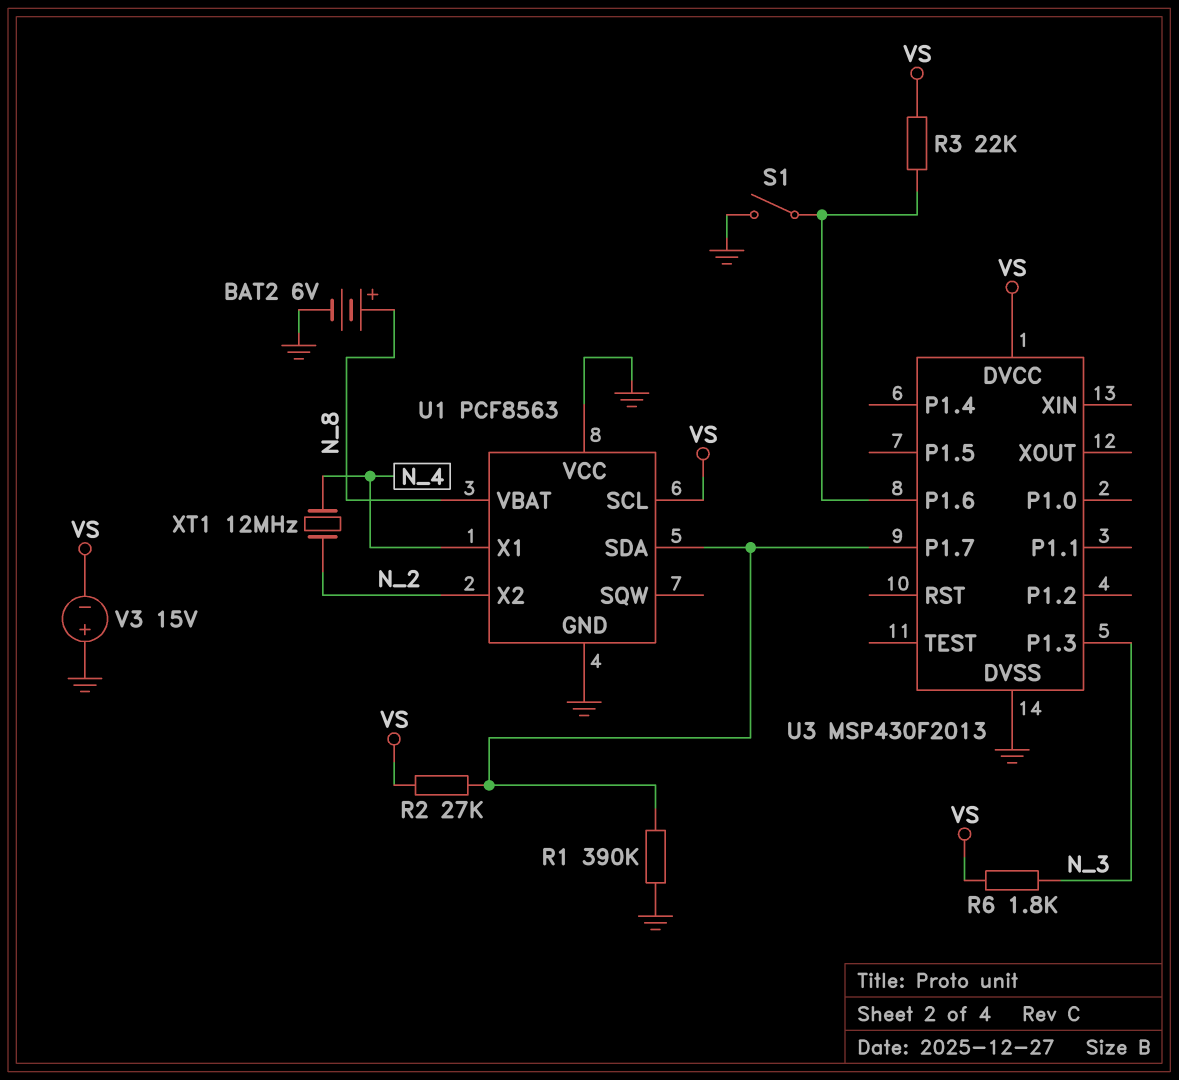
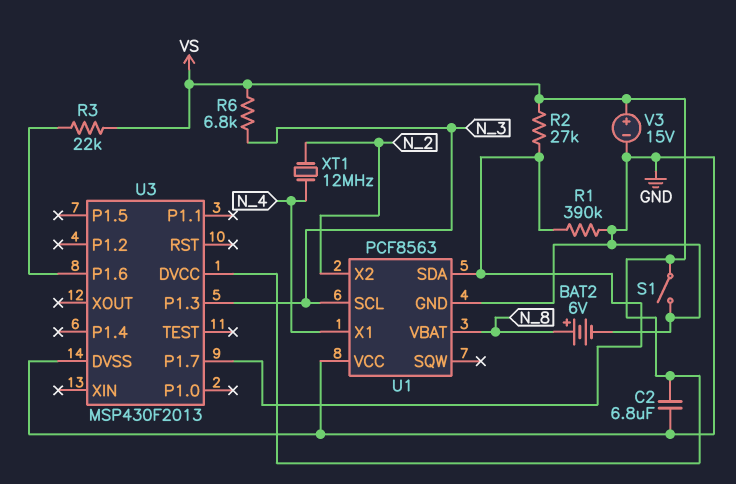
C2: none -> 6.8uF (GND, VS)
R6: 1.8k (N_3, VS) -> 6.8k (N_3, VS)
S1: switch (GND, U3/P1.6) -> switch (GND, VS)
U1 pin SCL: VS -> N_3
V3: 15V (plus GND, minus VS) -> 15V (plus VS, minus GND)

